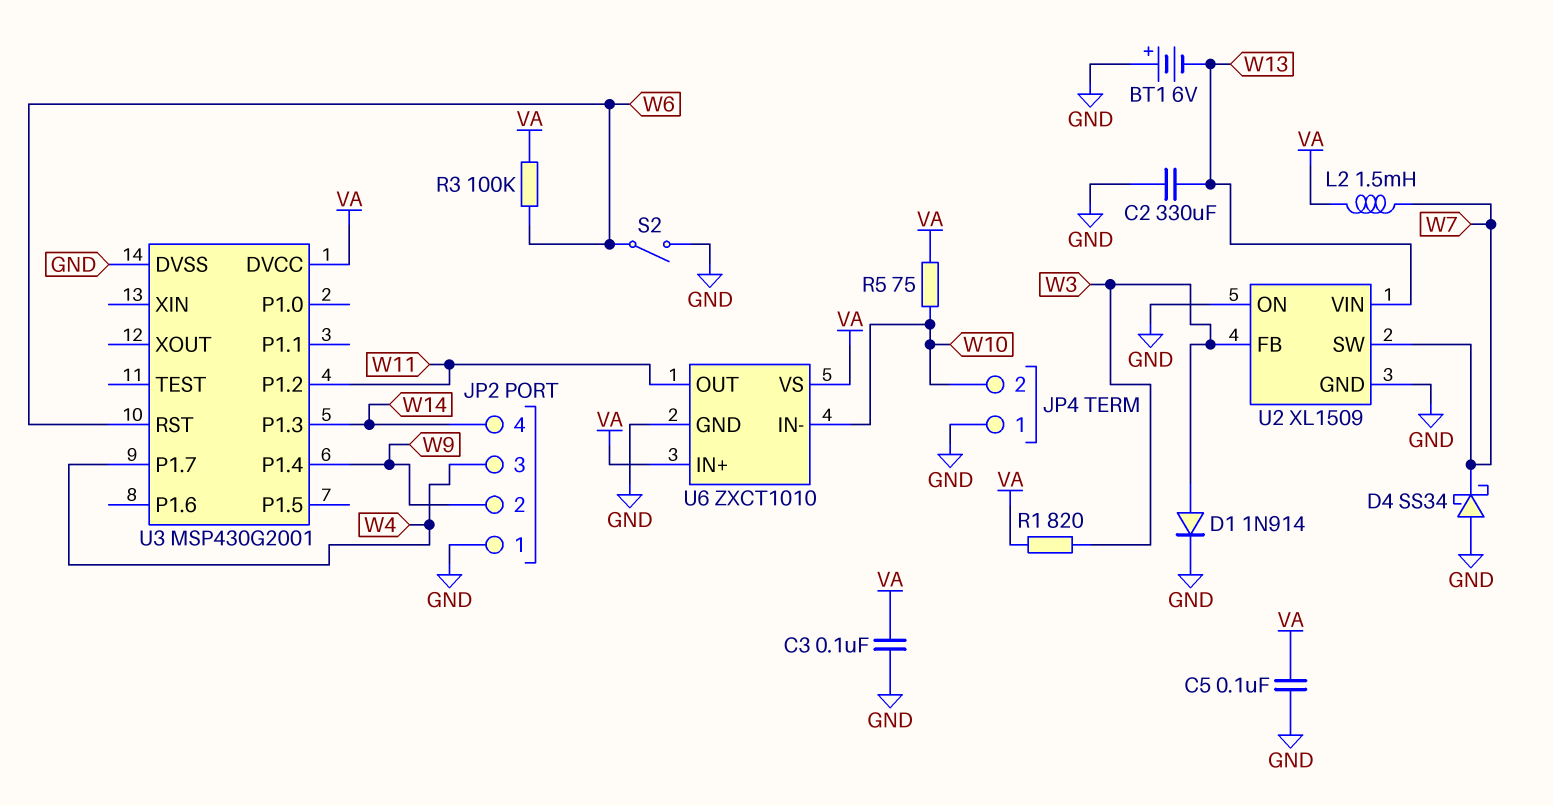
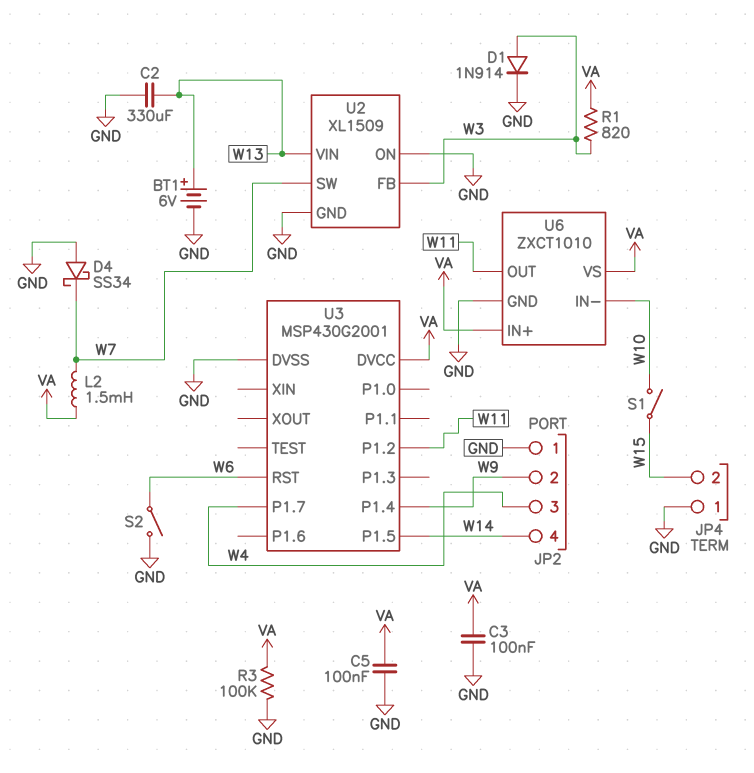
BT1: 6V (plus GND, minus W13) -> 6V (plus W13, minus GND)
JP4 pin 2: W10 -> W15
R3: 100k (VA, W6) -> 100k (GND, VA)
R5: 75 (VA, W10) -> none
S1: none -> switch (W10, W15)
U3 pin P1.3: W14 -> none
U3 pin P1.5: none -> W14

